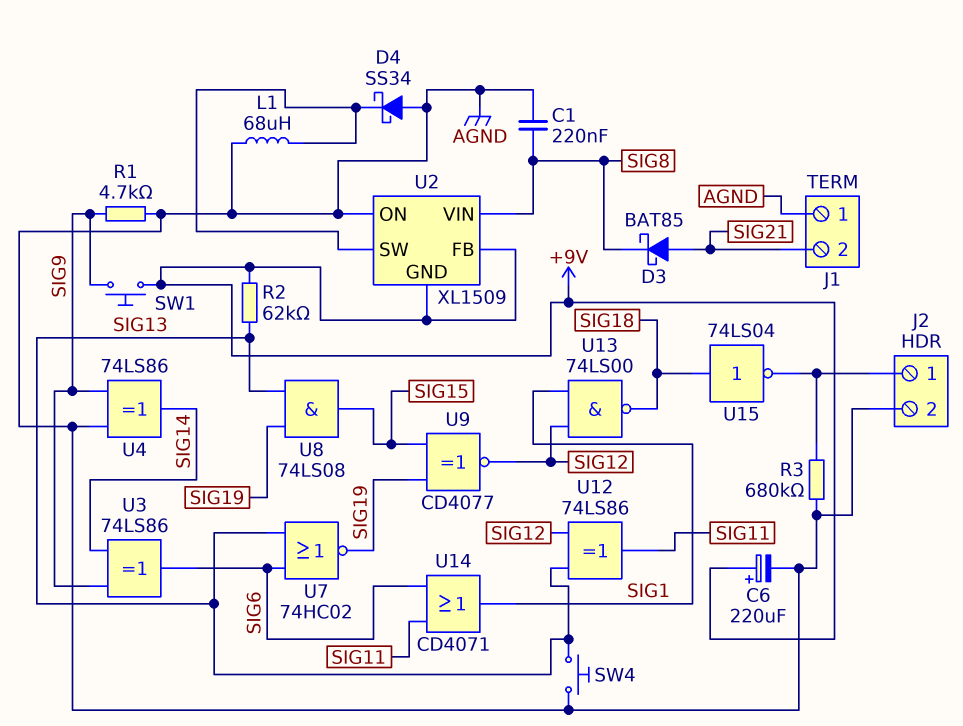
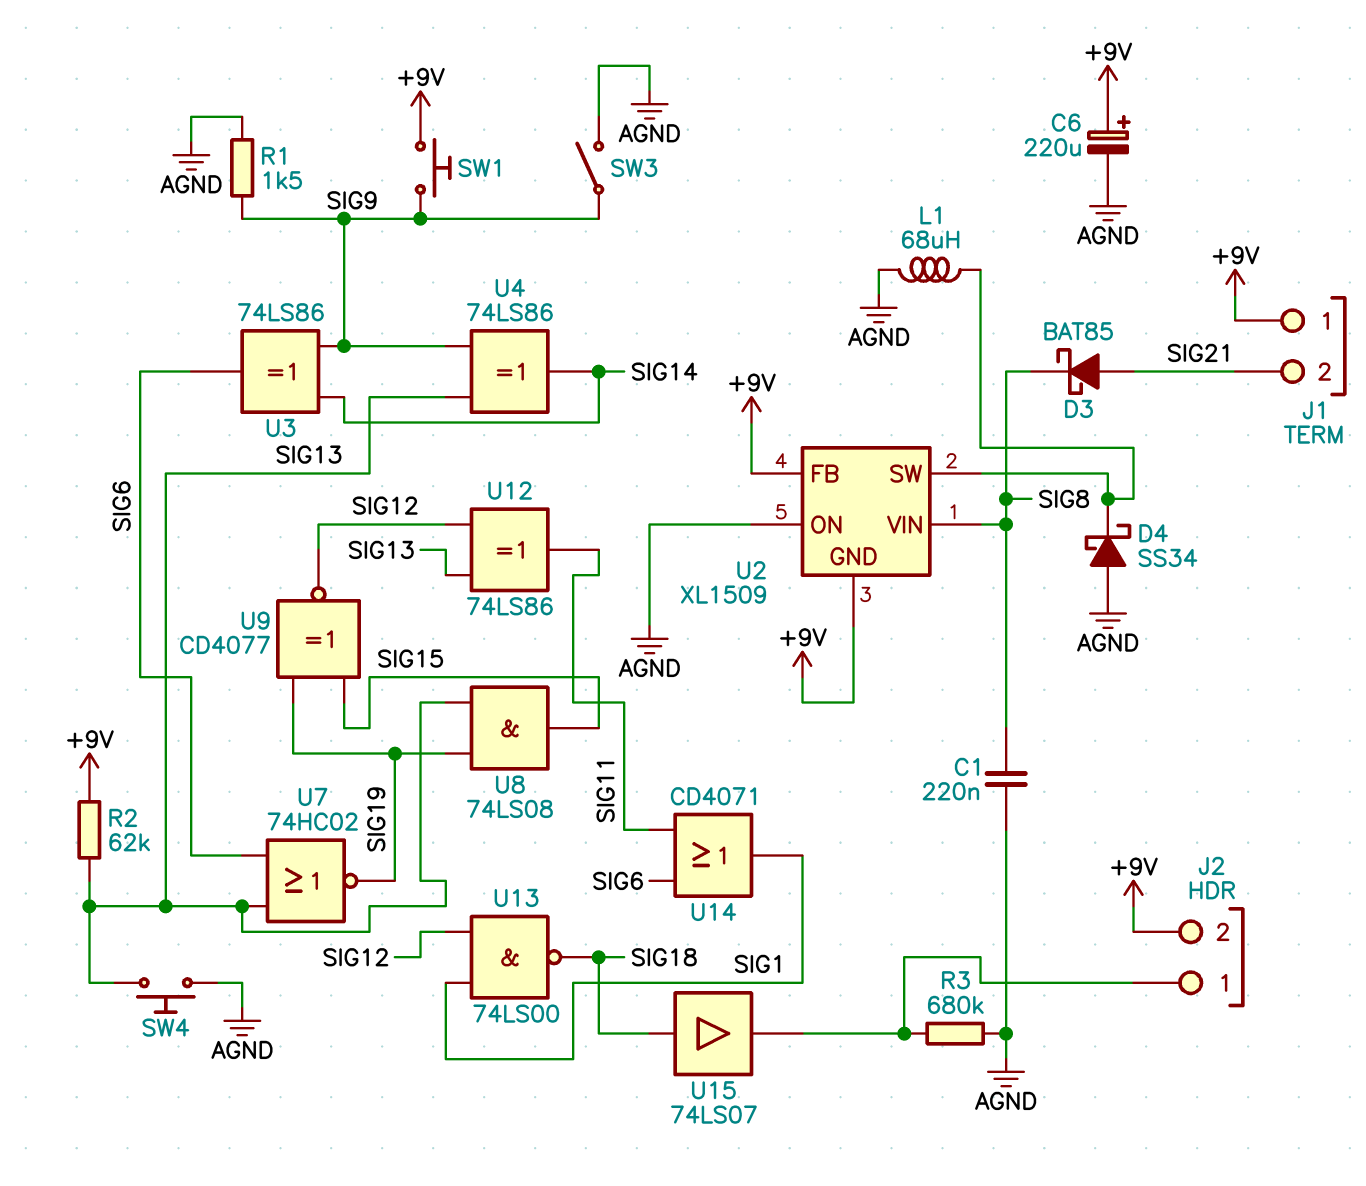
J1 pin 1: AGND -> +9V
J2 pin 2: AGND -> +9V
R1: 4.7k (AGND, SIG9) -> 1.5k (AGND, SIG9)
SW3: none -> switch (AGND, SIG9)
U4: XOR 74LS86 (in AGND, in SIG9, out SIG14) -> XOR 74LS86 (in SIG9, in SIG13, out SIG14)
U15: NOT 74LS04 (in SIG18, out J2/1) -> buffer 74LS07 (in SIG18, out J2/1)

